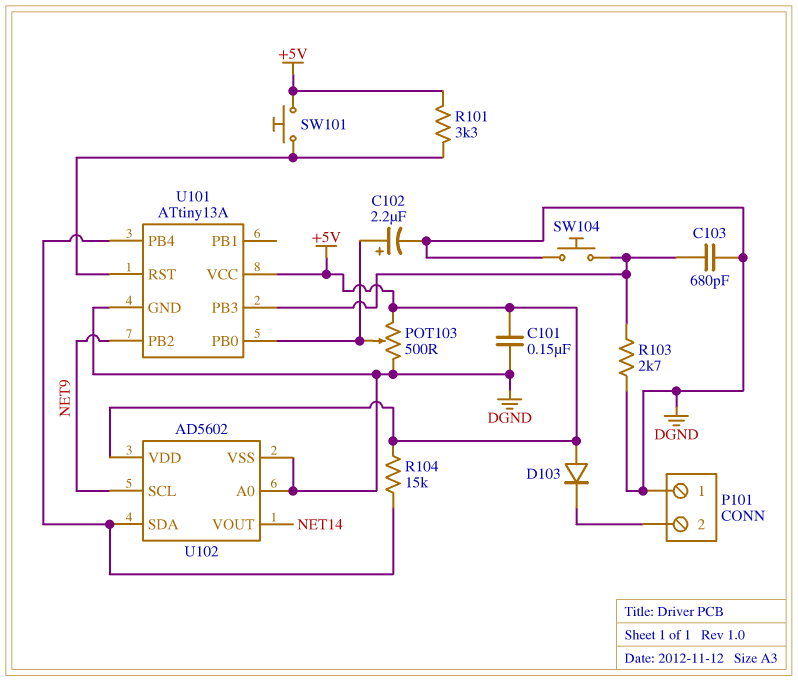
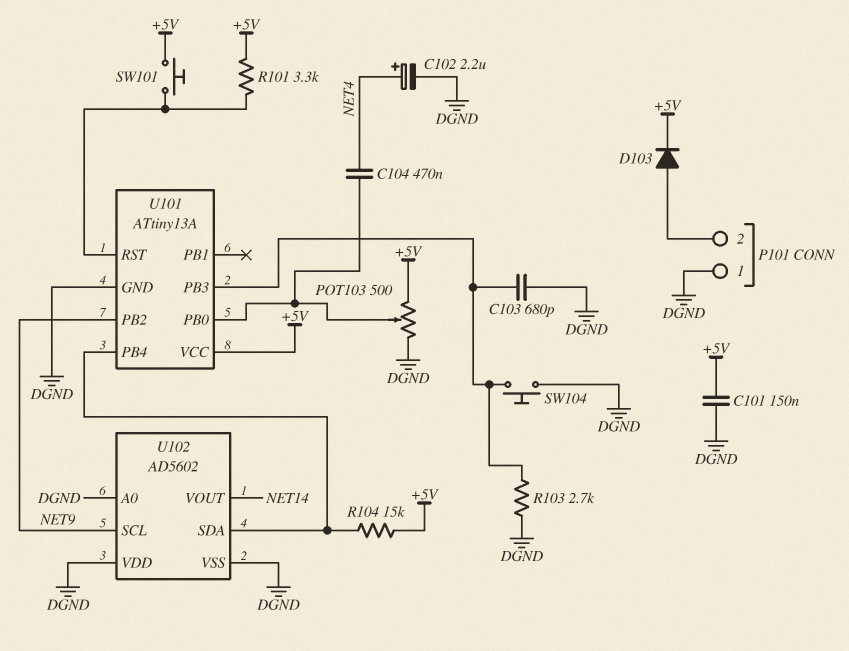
C102: 2.2uF (plus U101/PB0, minus DGND) -> 2.2uF (plus NET4, minus DGND)
C104: none -> 470nF (NET4, U101/PB0)
D103: diode (A +5V, K P101/2) -> diode (A P101/2, K +5V)
U102 pin VDD: +5V -> DGND

